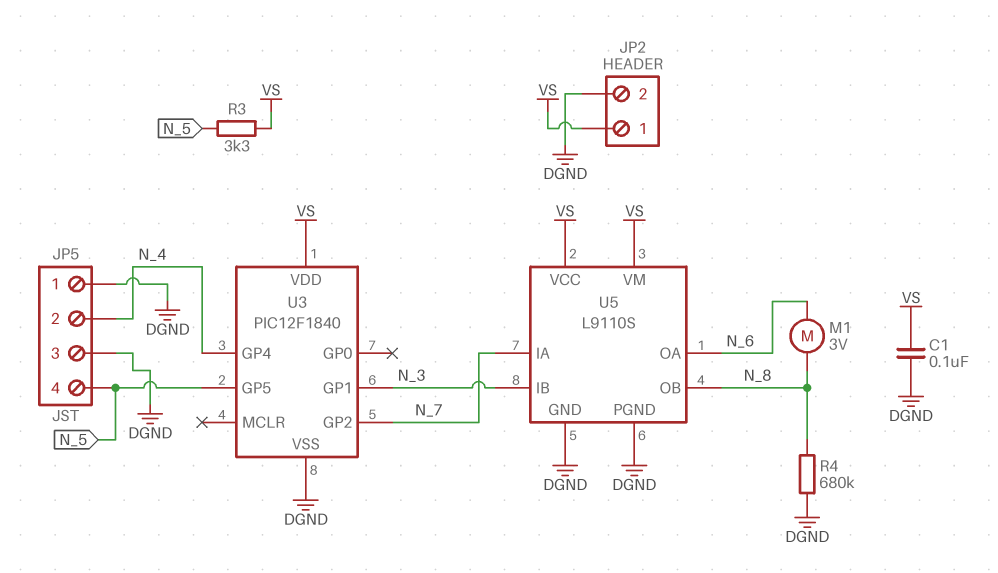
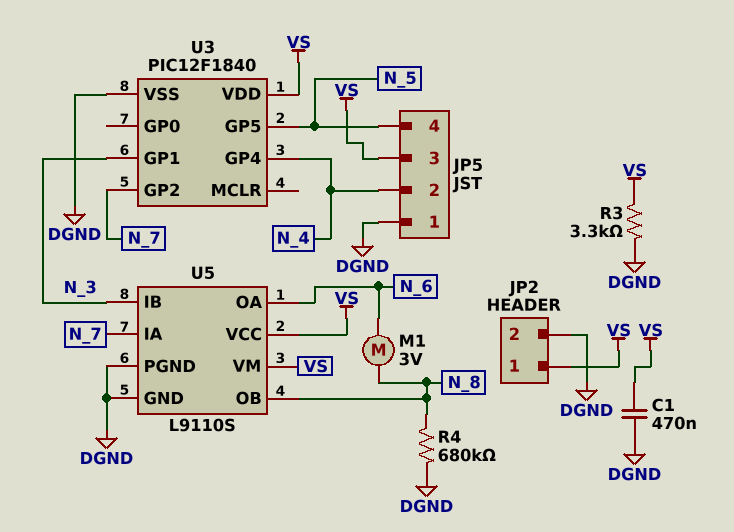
C1: 100nF (DGND, VS) -> 470nF (DGND, VS)
JP5 pin 3: DGND -> VS
R3: 3.3k (N_5, VS) -> 3.3k (DGND, VS)

